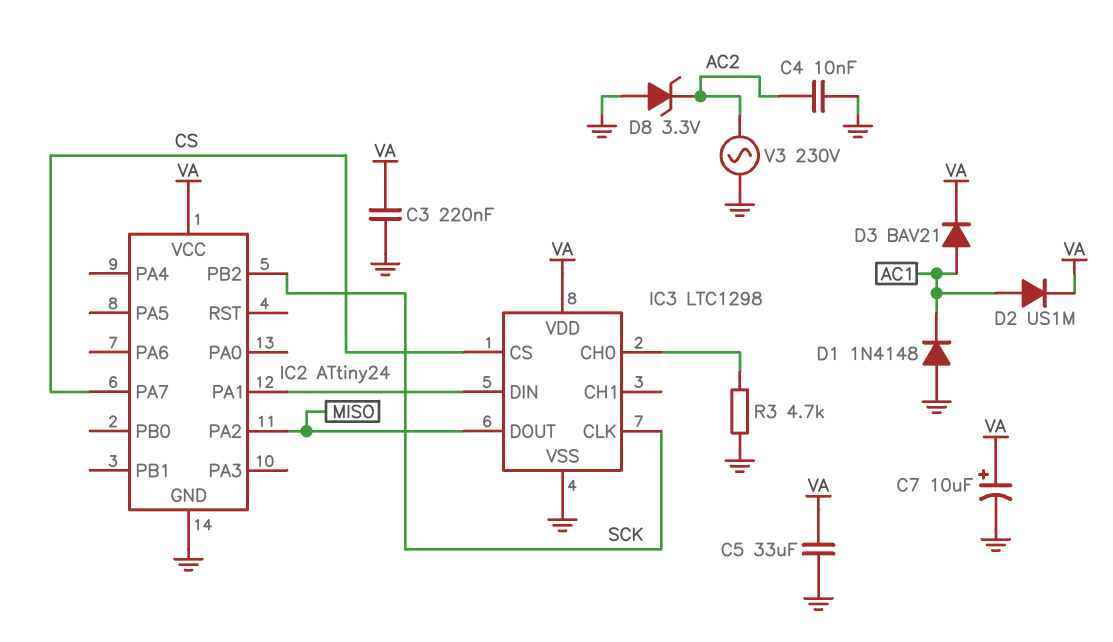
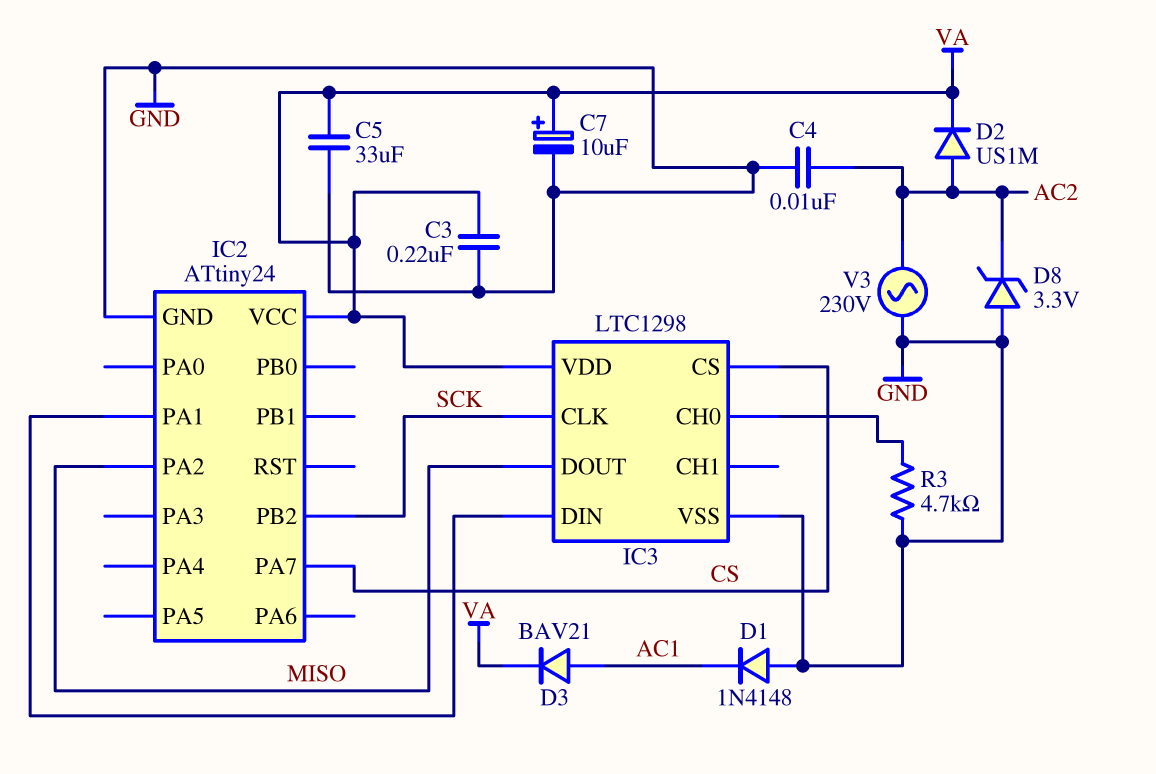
D2: diode US1M (A AC1, K VA) -> diode US1M (A AC2, K VA)

